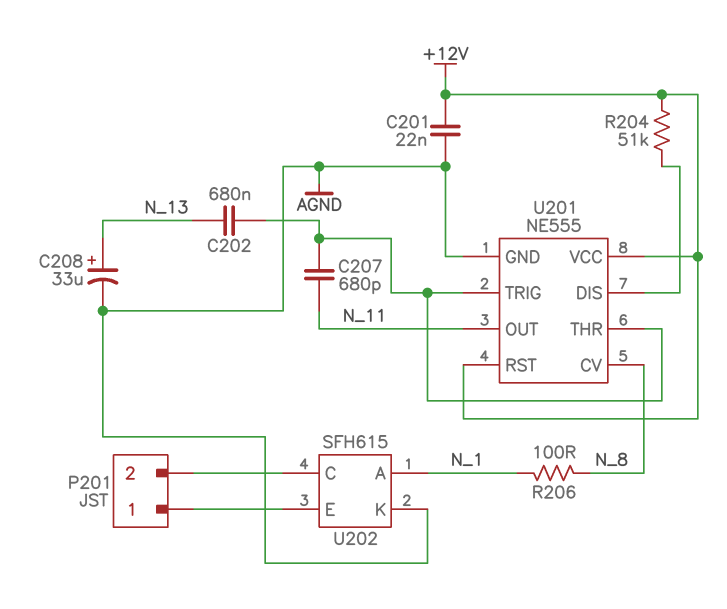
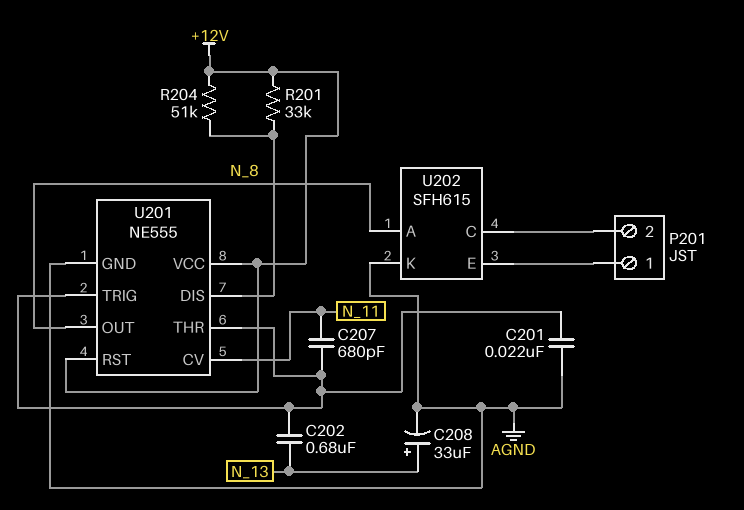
C201: 22nF (+12V, AGND) -> 22nF (AGND, U201/THR)
R201: none -> 33k (+12V, U201/DIS)
R206: 100 (N_1, N_8) -> none
U201 pin CV: N_8 -> N_11
U201 pin OUT: N_11 -> N_8
U202 pin A: N_1 -> N_8

